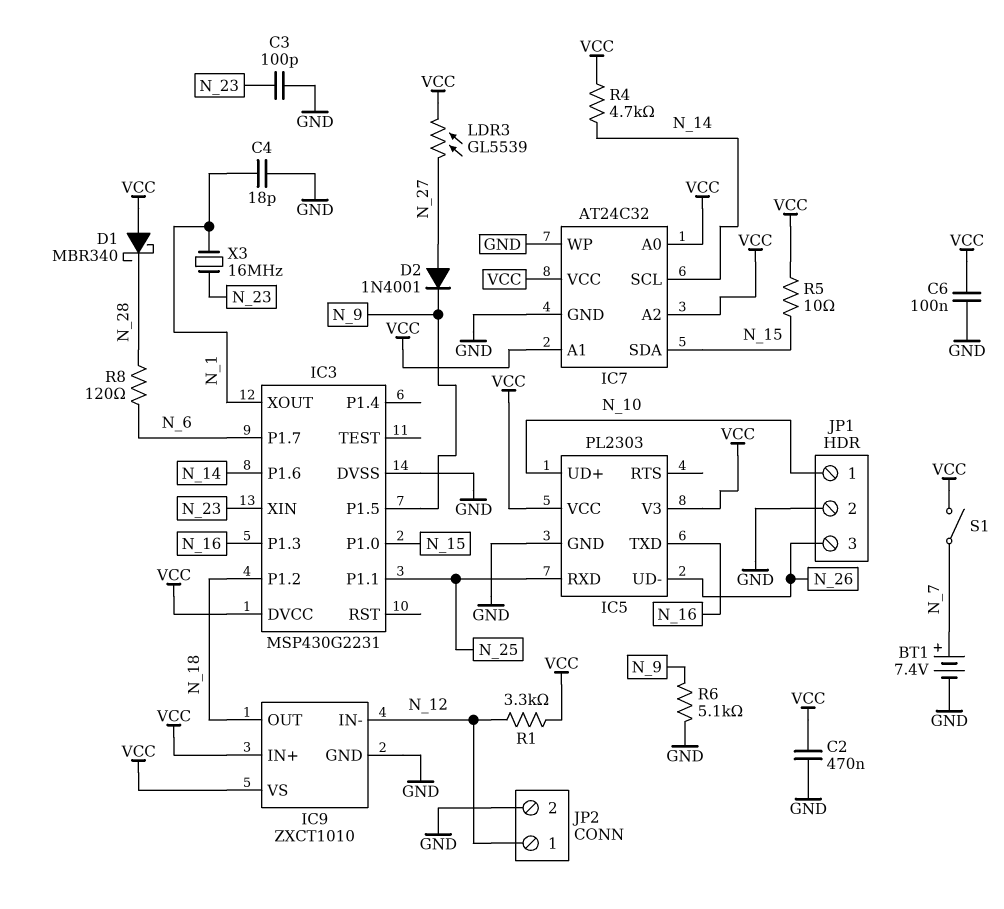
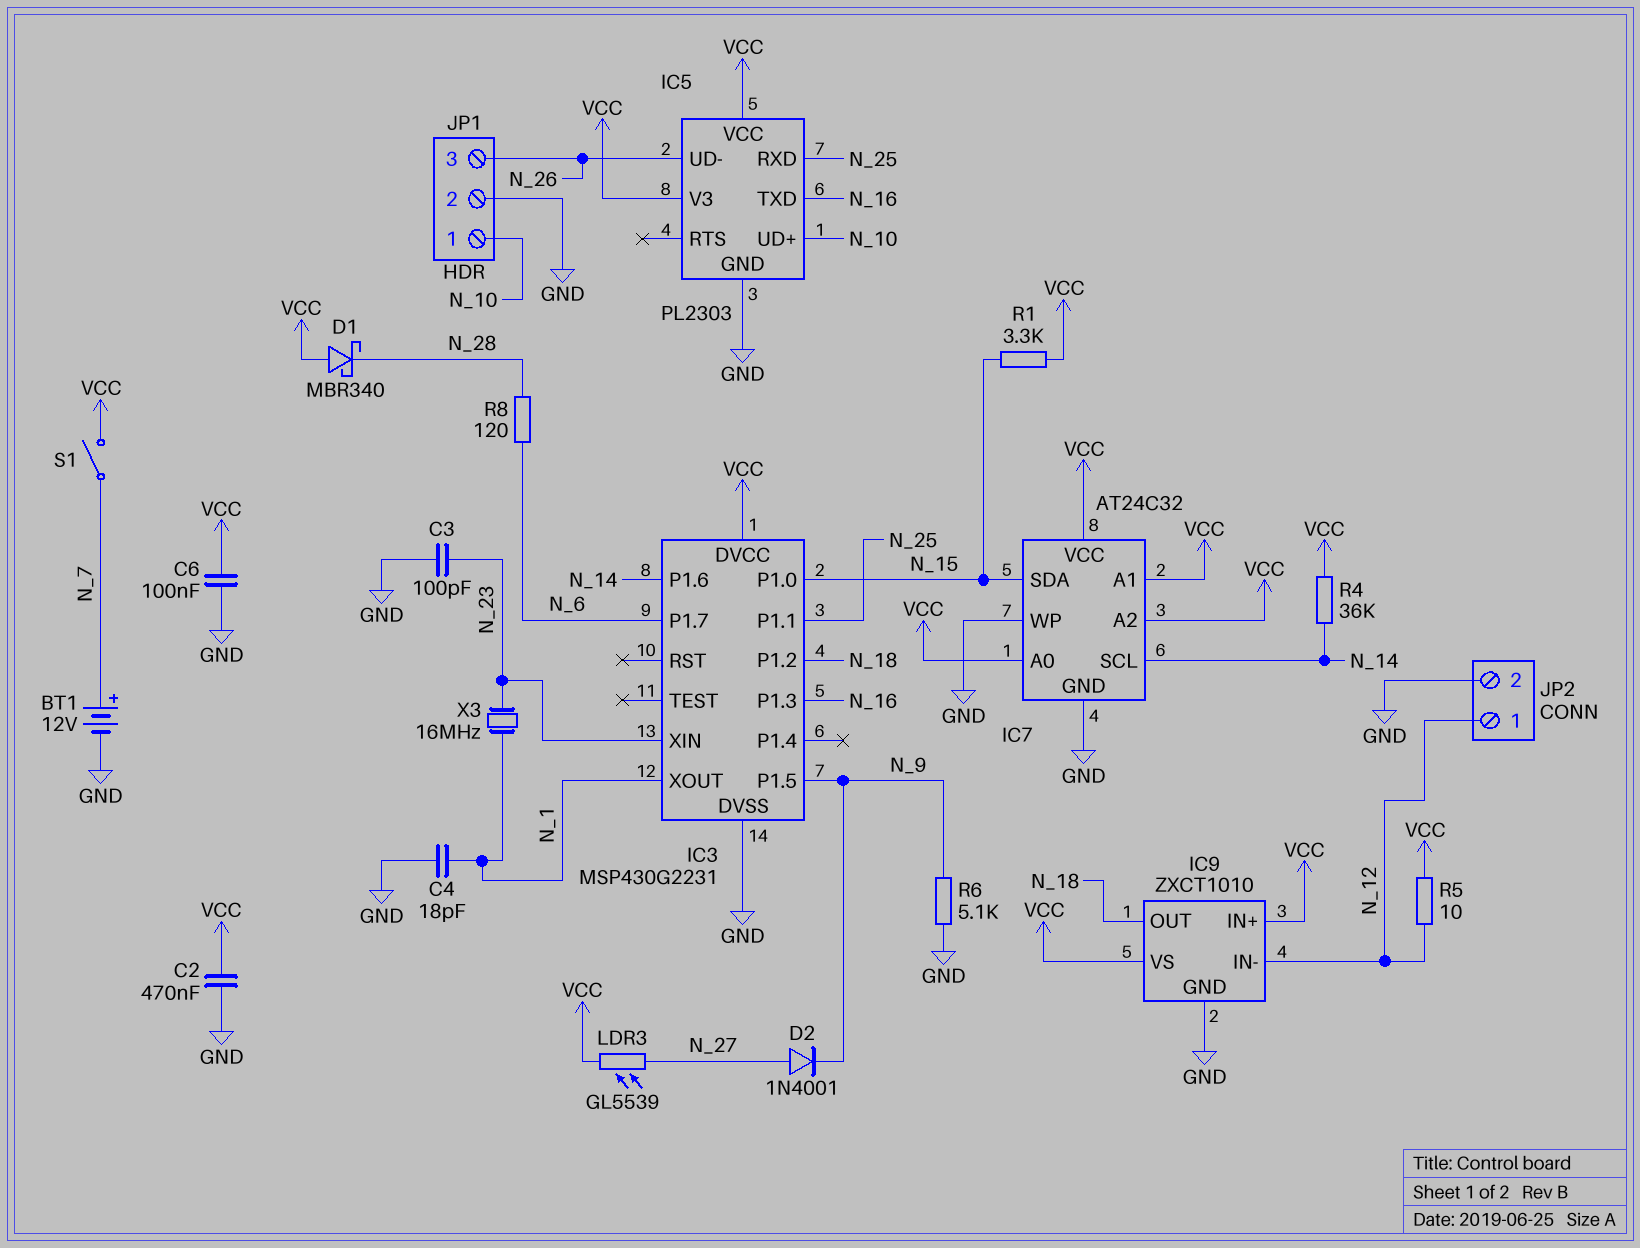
BT1: 7.4V (plus N_7, minus GND) -> 12V (plus N_7, minus GND)
R1: 3.3k (N_12, VCC) -> 3.3k (N_15, VCC)
R4: 4.7k (N_14, VCC) -> 36k (N_14, VCC)
R5: 10 (N_15, VCC) -> 10 (N_12, VCC)

